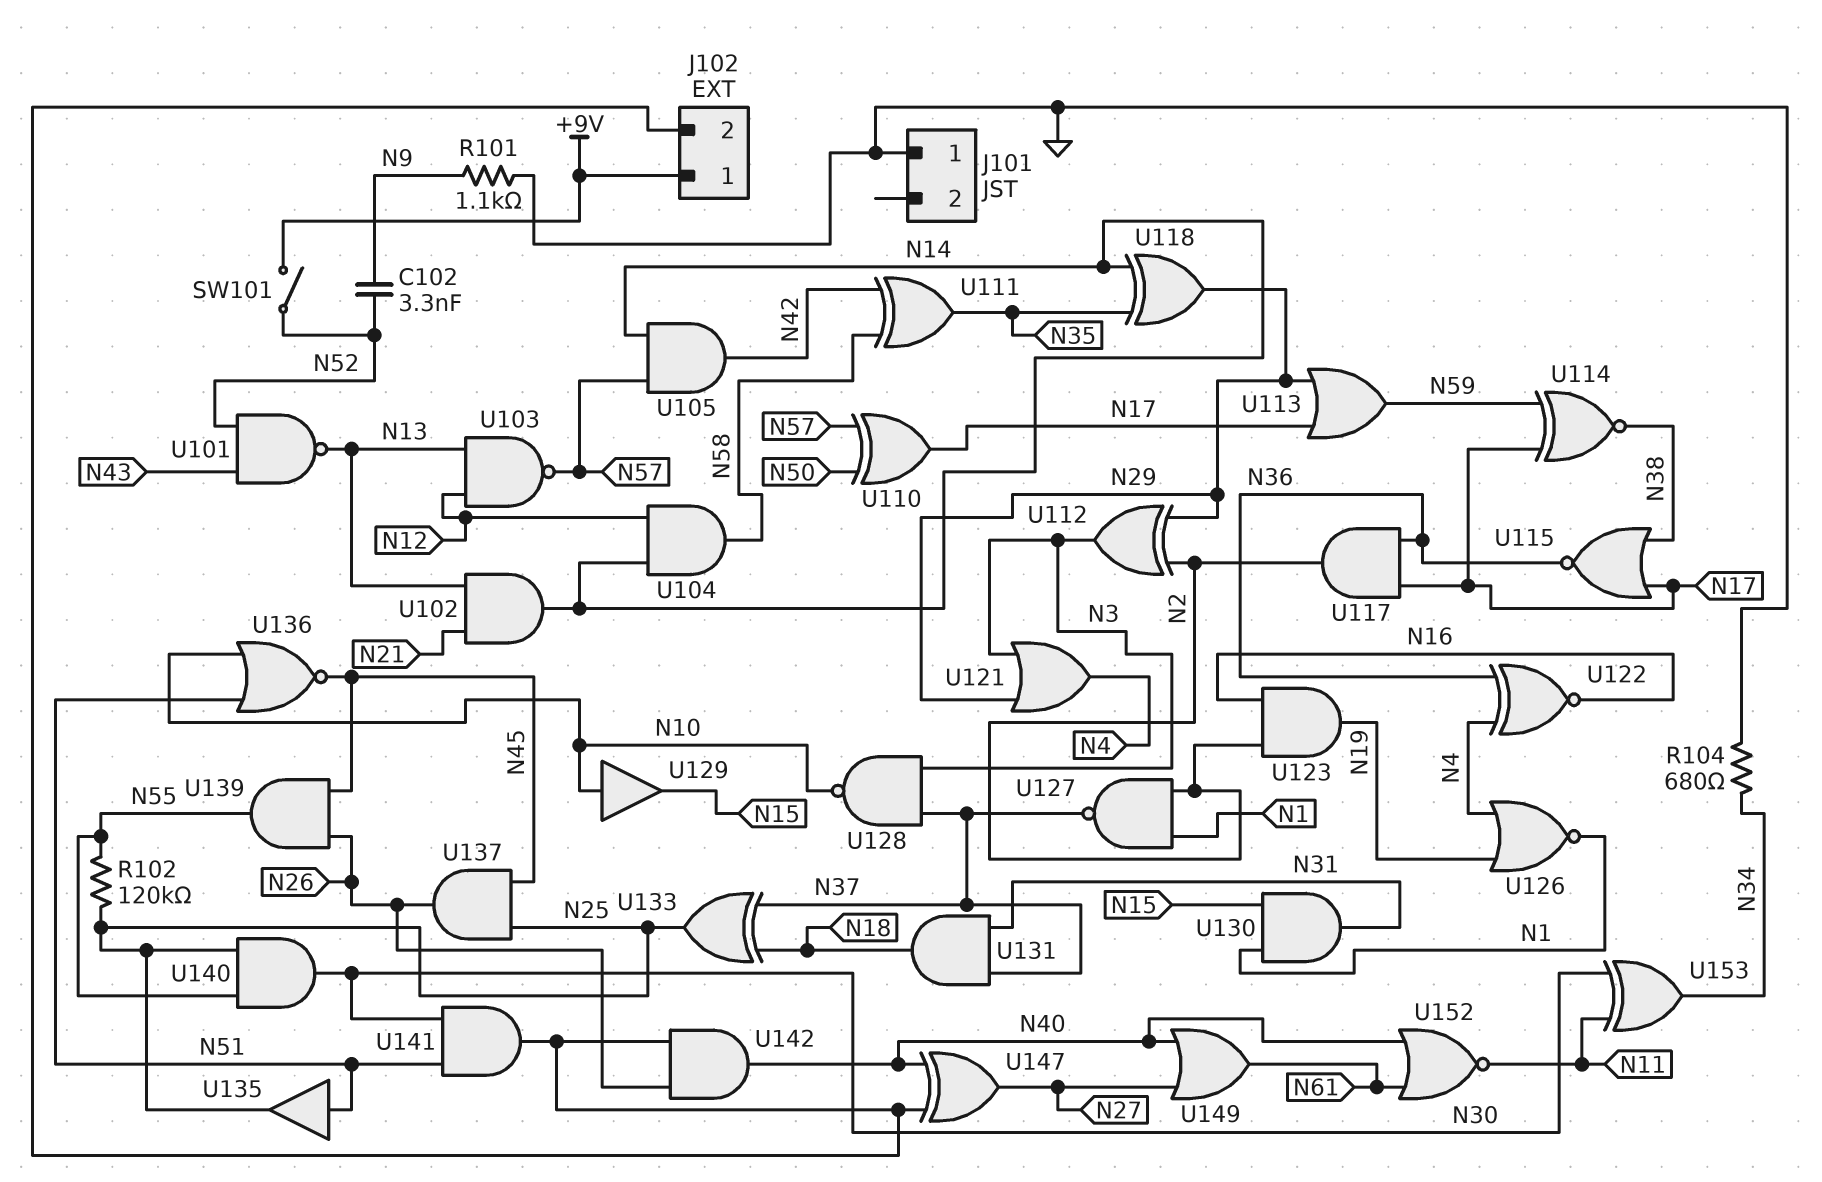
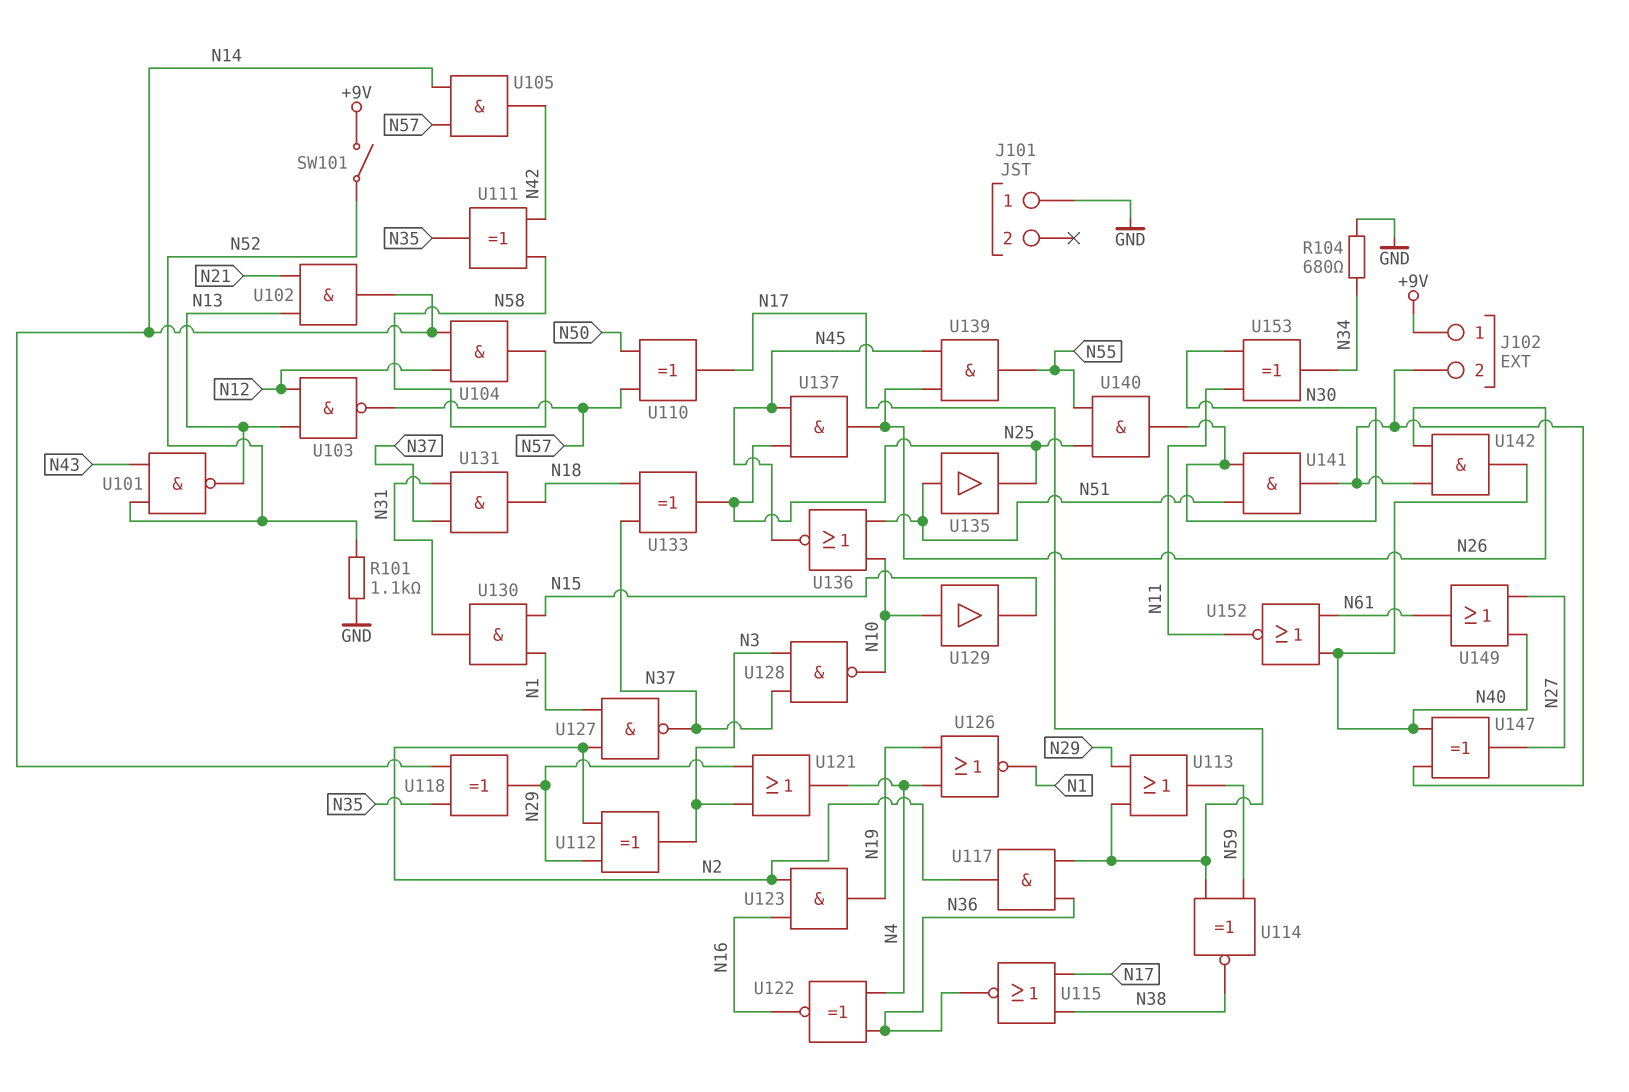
C102: 3.3nF (N9, N52) -> none
R101: 1.1k (GND, N9) -> 1.1k (GND, N52)
R102: 120k (N25, N55) -> none

